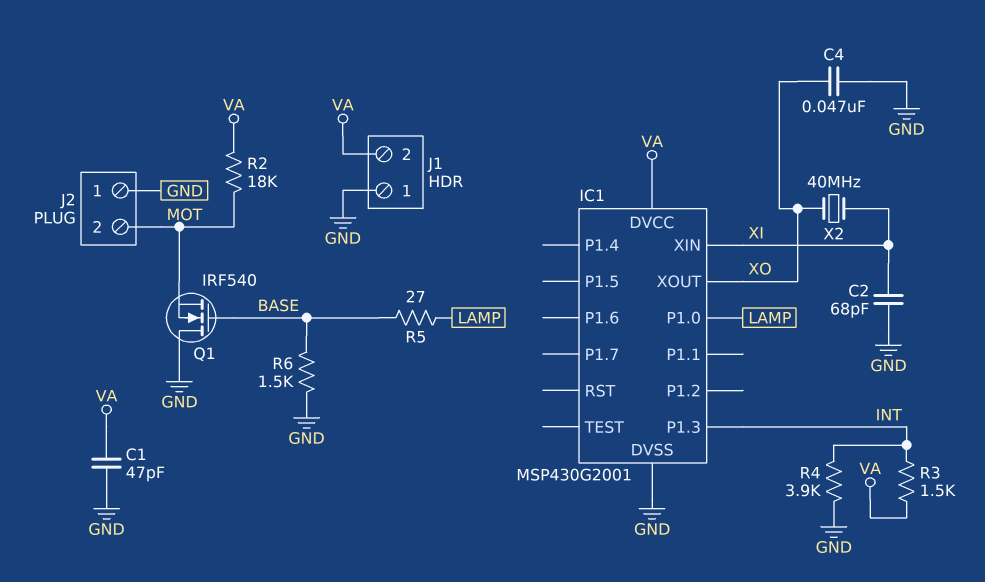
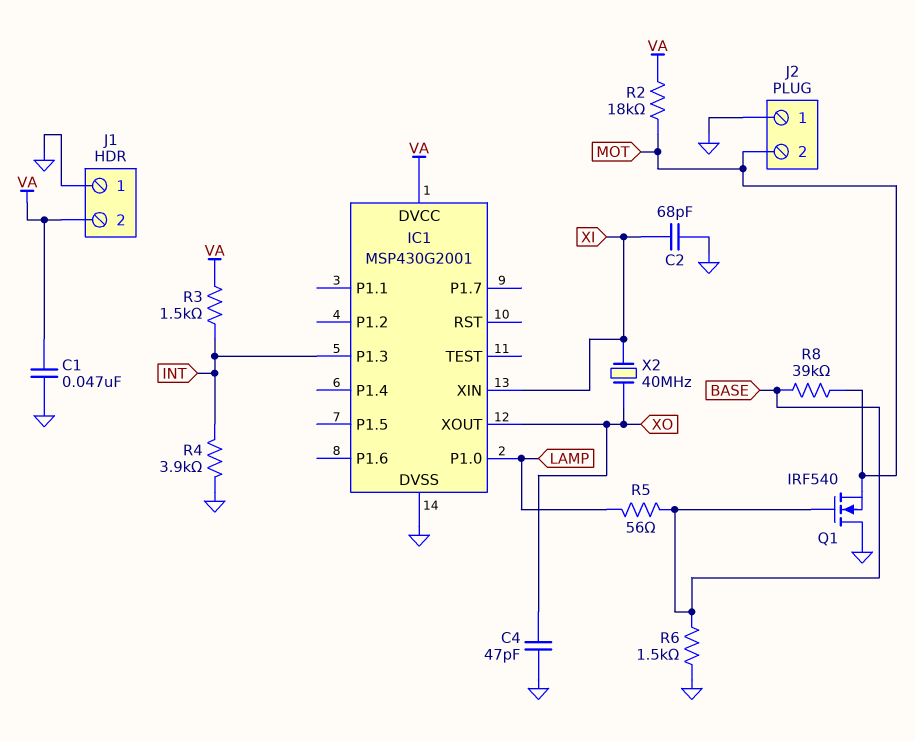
C1: 47pF (GND, VA) -> 47nF (GND, VA)
C4: 47nF (GND, XO) -> 47pF (GND, XO)
R5: 27 (BASE, LAMP) -> 56 (BASE, LAMP)
R8: none -> 39k (BASE, MOT)

